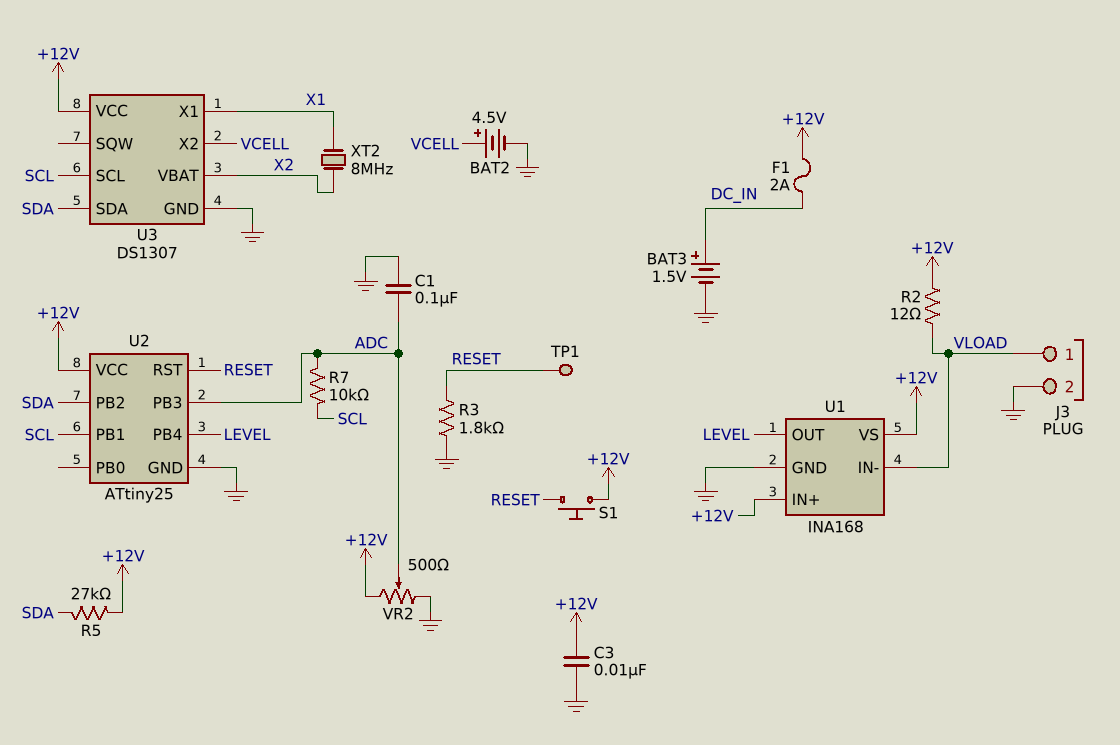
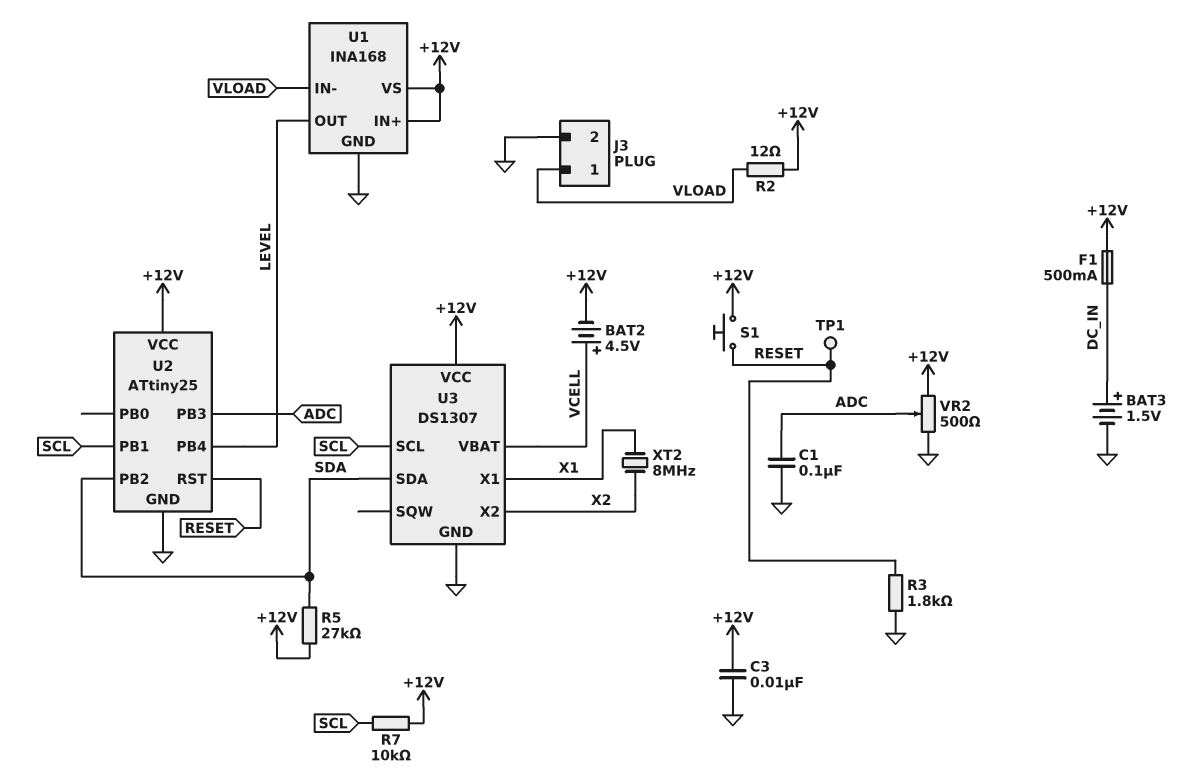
BAT2: 4.5V (plus VCELL, minus GND) -> 4.5V (plus VCELL, minus +12V)
F1: 2A (+12V, DC_IN) -> 500mA (+12V, DC_IN)
R7: 10k (ADC, SCL) -> 10k (+12V, SCL)
U3 pin VBAT: X2 -> VCELL
U3 pin X2: VCELL -> X2

